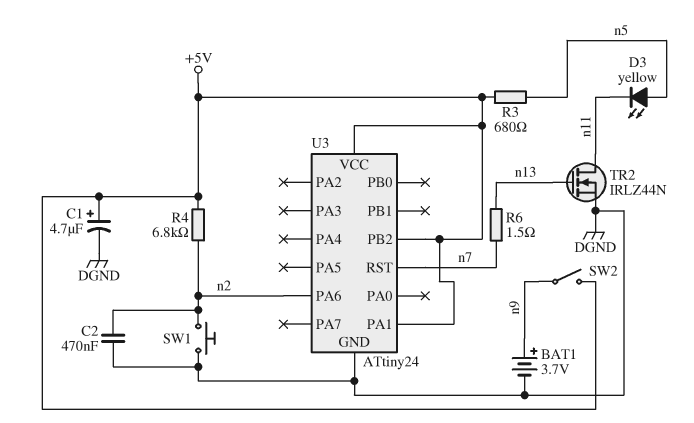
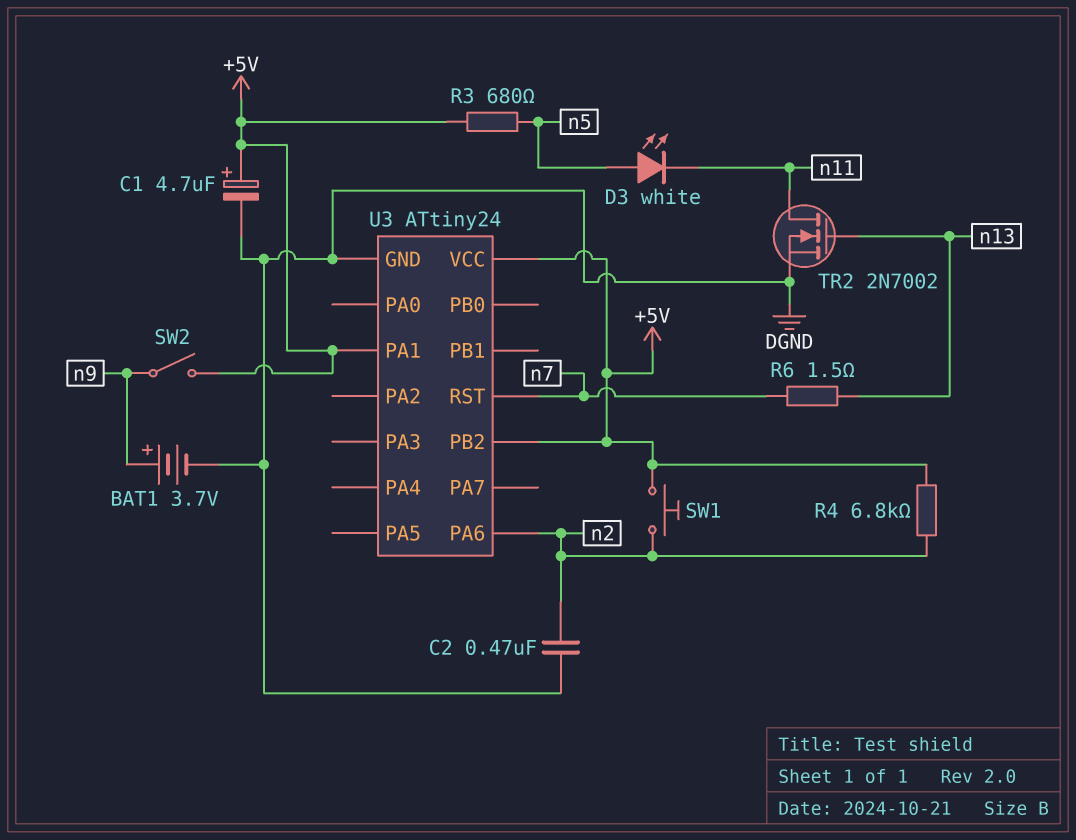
D3: LED yellow (A n5, K n11) -> LED white (A n5, K n11)
SW1: button (DGND, n2) -> button (+5V, n2)
TR2: NMOS IRLZ44N (G n13, D n11, S DGND) -> NMOS 2N7002 (G n13, D n11, S DGND)

